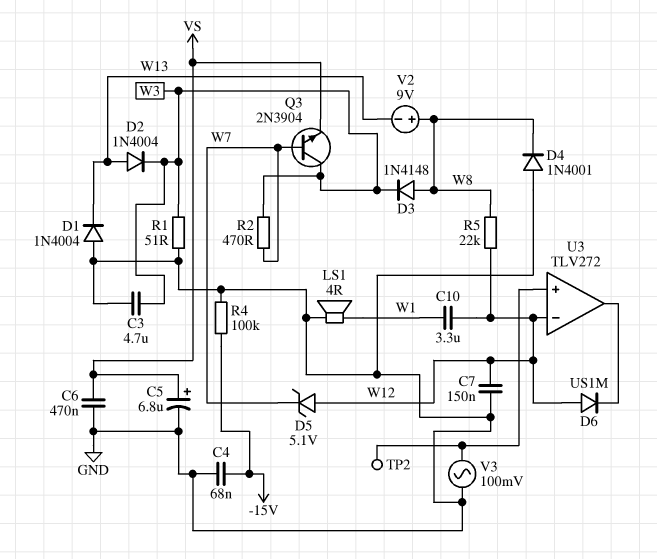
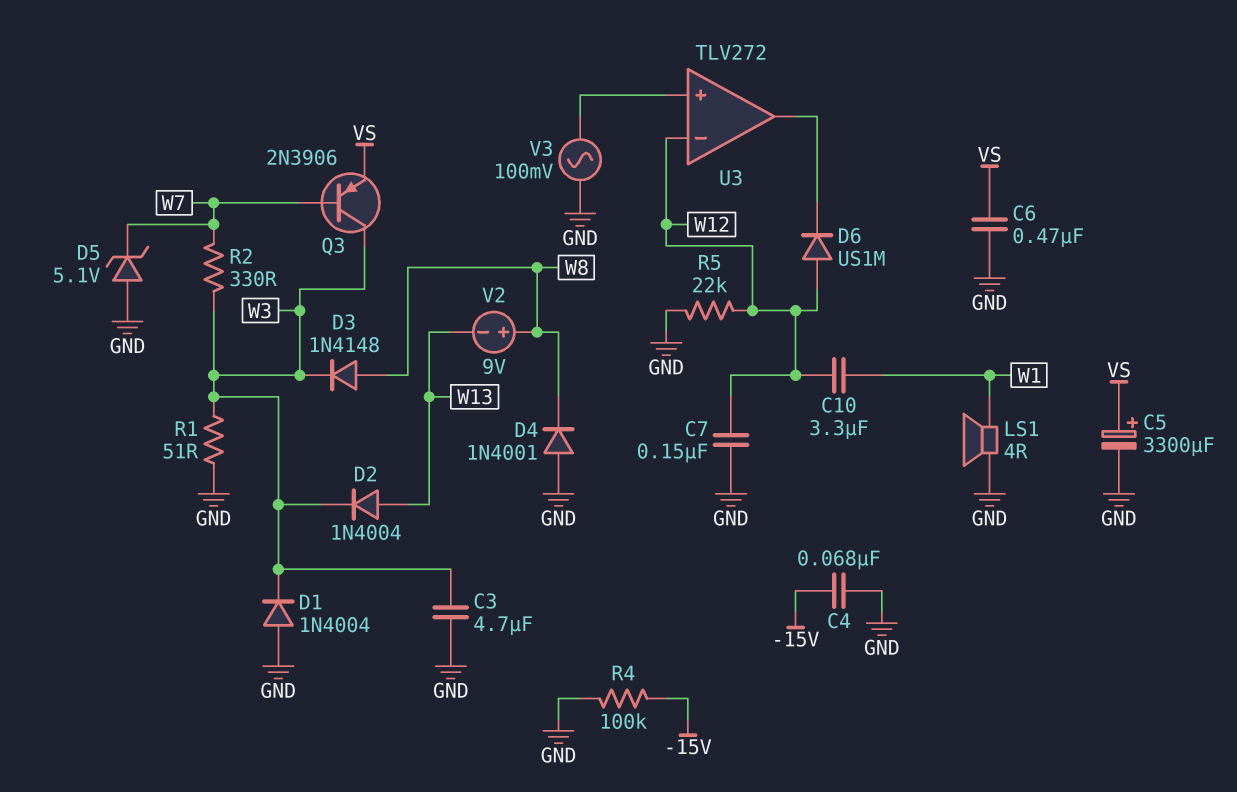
C5: 6.8uF (plus VS, minus GND) -> 3300uF (plus VS, minus GND)
D1: diode 1N4004 (A GND, K W13) -> diode 1N4004 (A GND, K W3)
D5: zener 5.1V (A W12, K W7) -> zener 5.1V (A GND, K W7)
Q3: NPN 2N3904 (B W7, C W3, E VS) -> PNP 2N3906 (B W7, C W3, E VS)
R2: 470 (W3, W7) -> 330 (W3, W7)
R5: 22k (W8, W12) -> 22k (GND, W12)
TP2: test point (U3/in+) -> none

